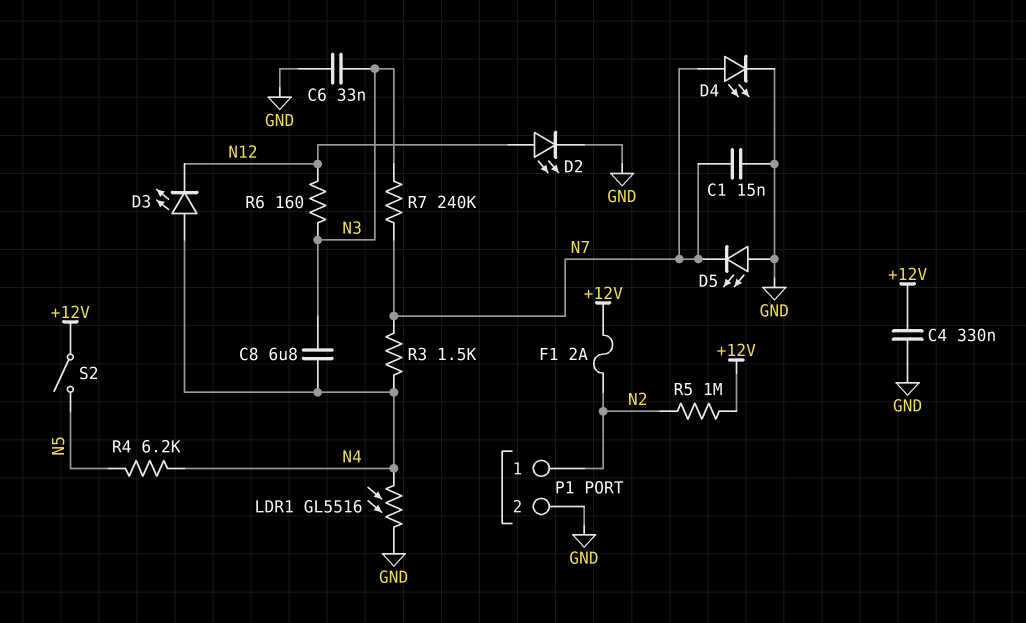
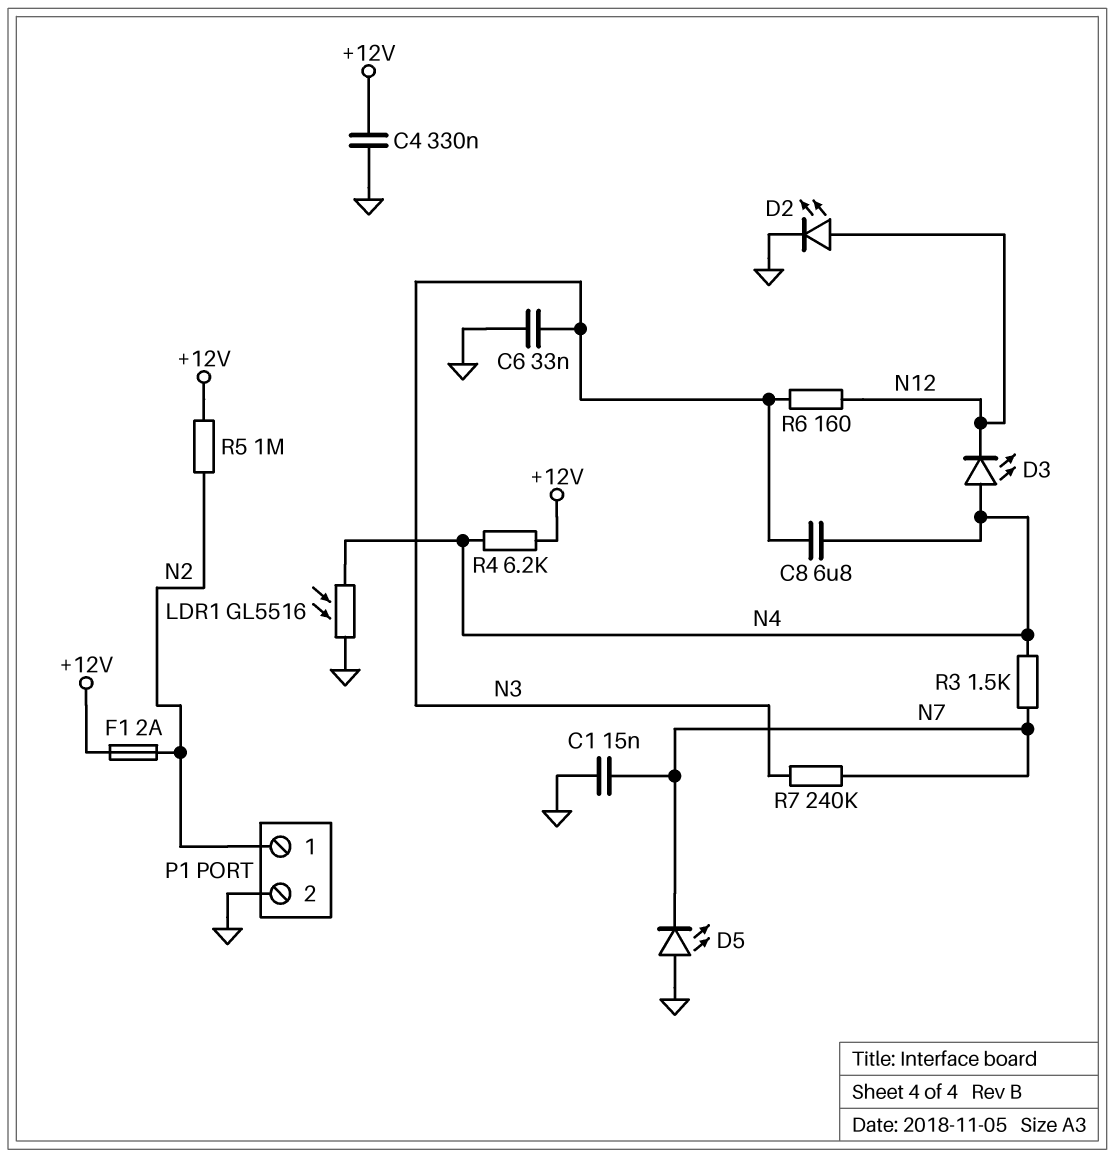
D4: LED (A N7, K GND) -> none
R4: 6.2k (N4, N5) -> 6.2k (+12V, N4)
S2: switch (+12V, N5) -> none

